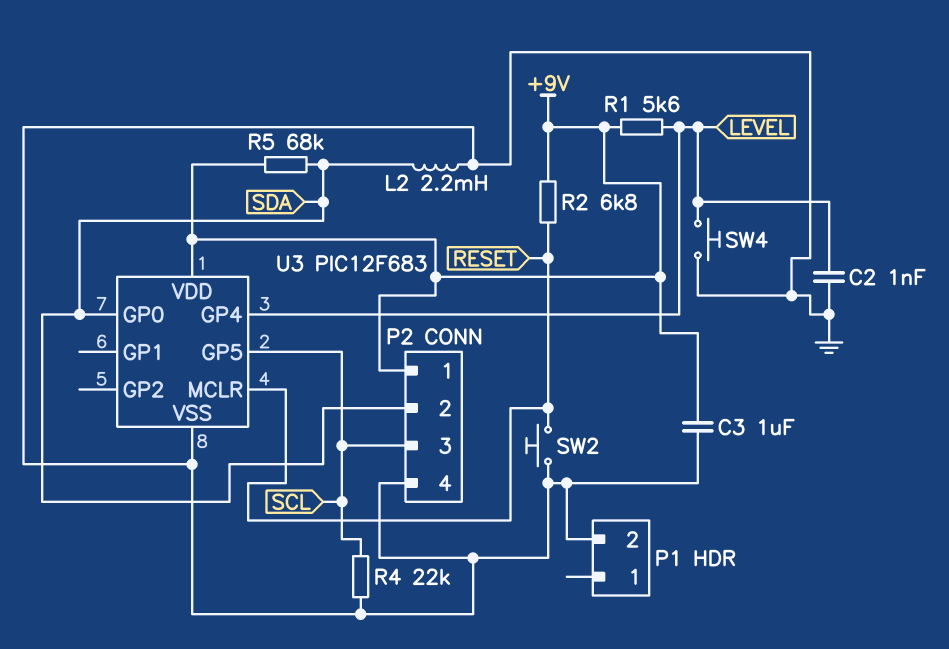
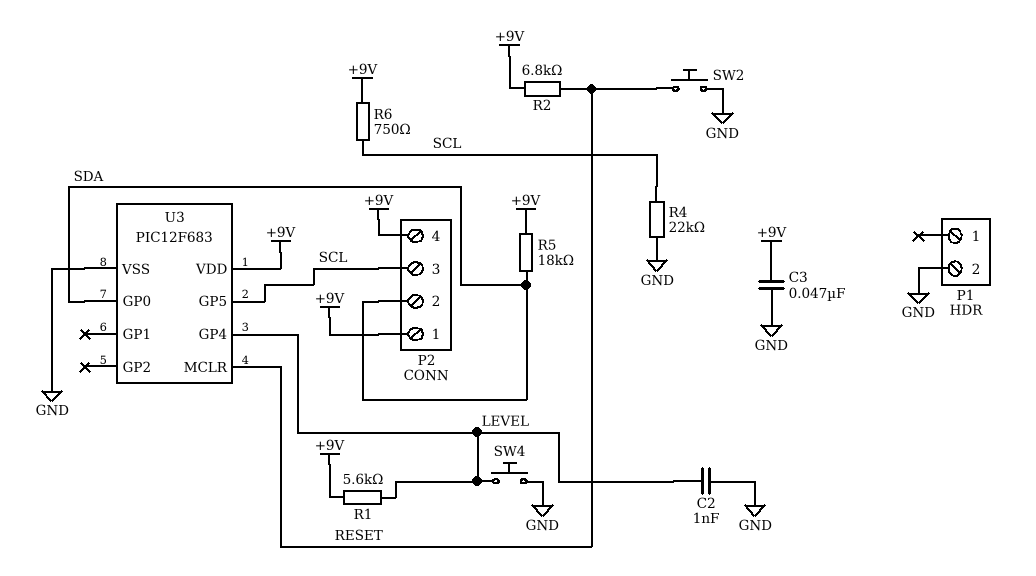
C3: 1uF (+9V, GND) -> 47nF (+9V, GND)
L2: 2.2mH (GND, SDA) -> none
P2 pin 4: GND -> +9V
R5: 68k (+9V, SDA) -> 18k (+9V, SDA)
R6: none -> 750 (+9V, SCL)

